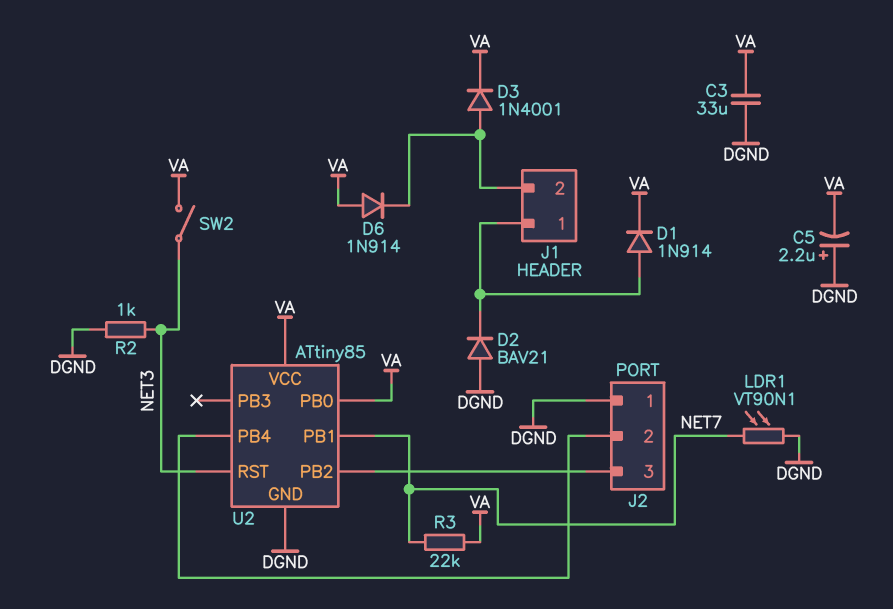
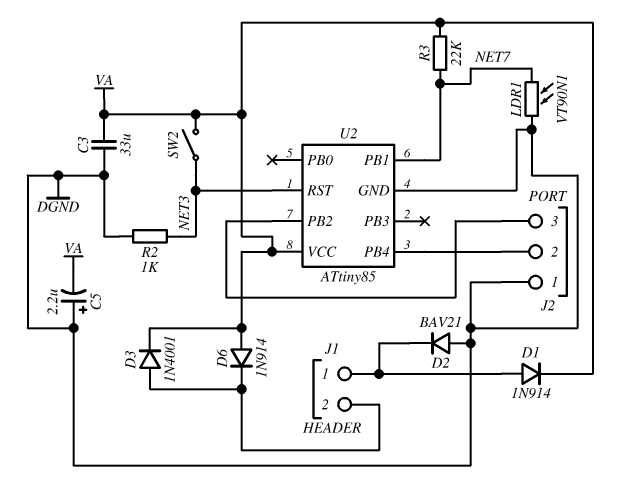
U2 pin PB0: VA -> none

